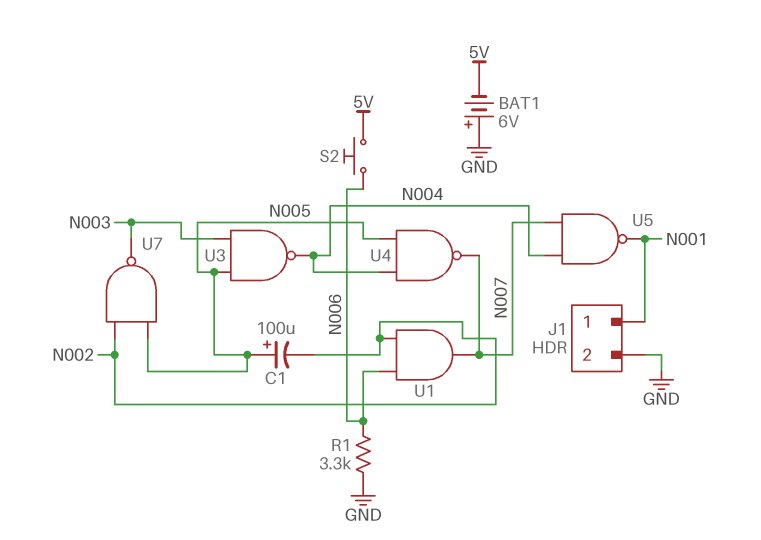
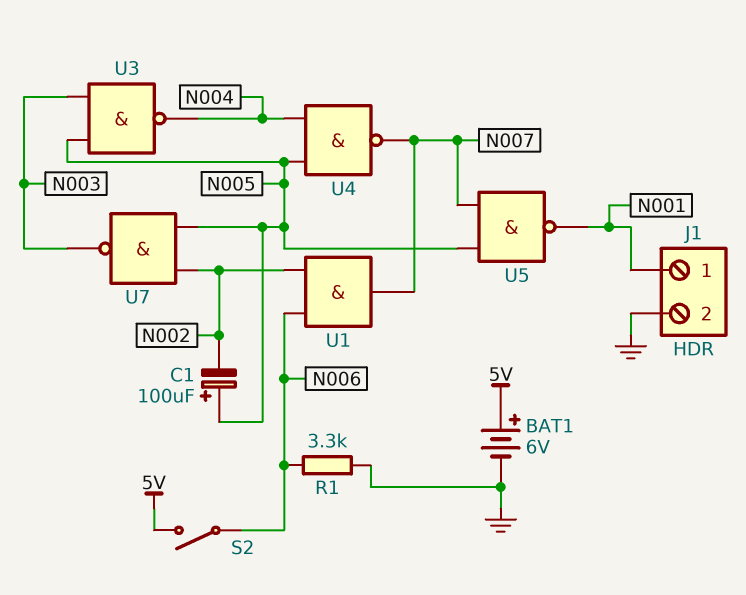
BAT1: 6V (plus GND, minus 5V) -> 6V (plus 5V, minus GND)
S2: button (5V, N006) -> switch (5V, N006)
U5: NAND (in N004, in N007, out N001) -> NAND (in N005, in N007, out N001)

